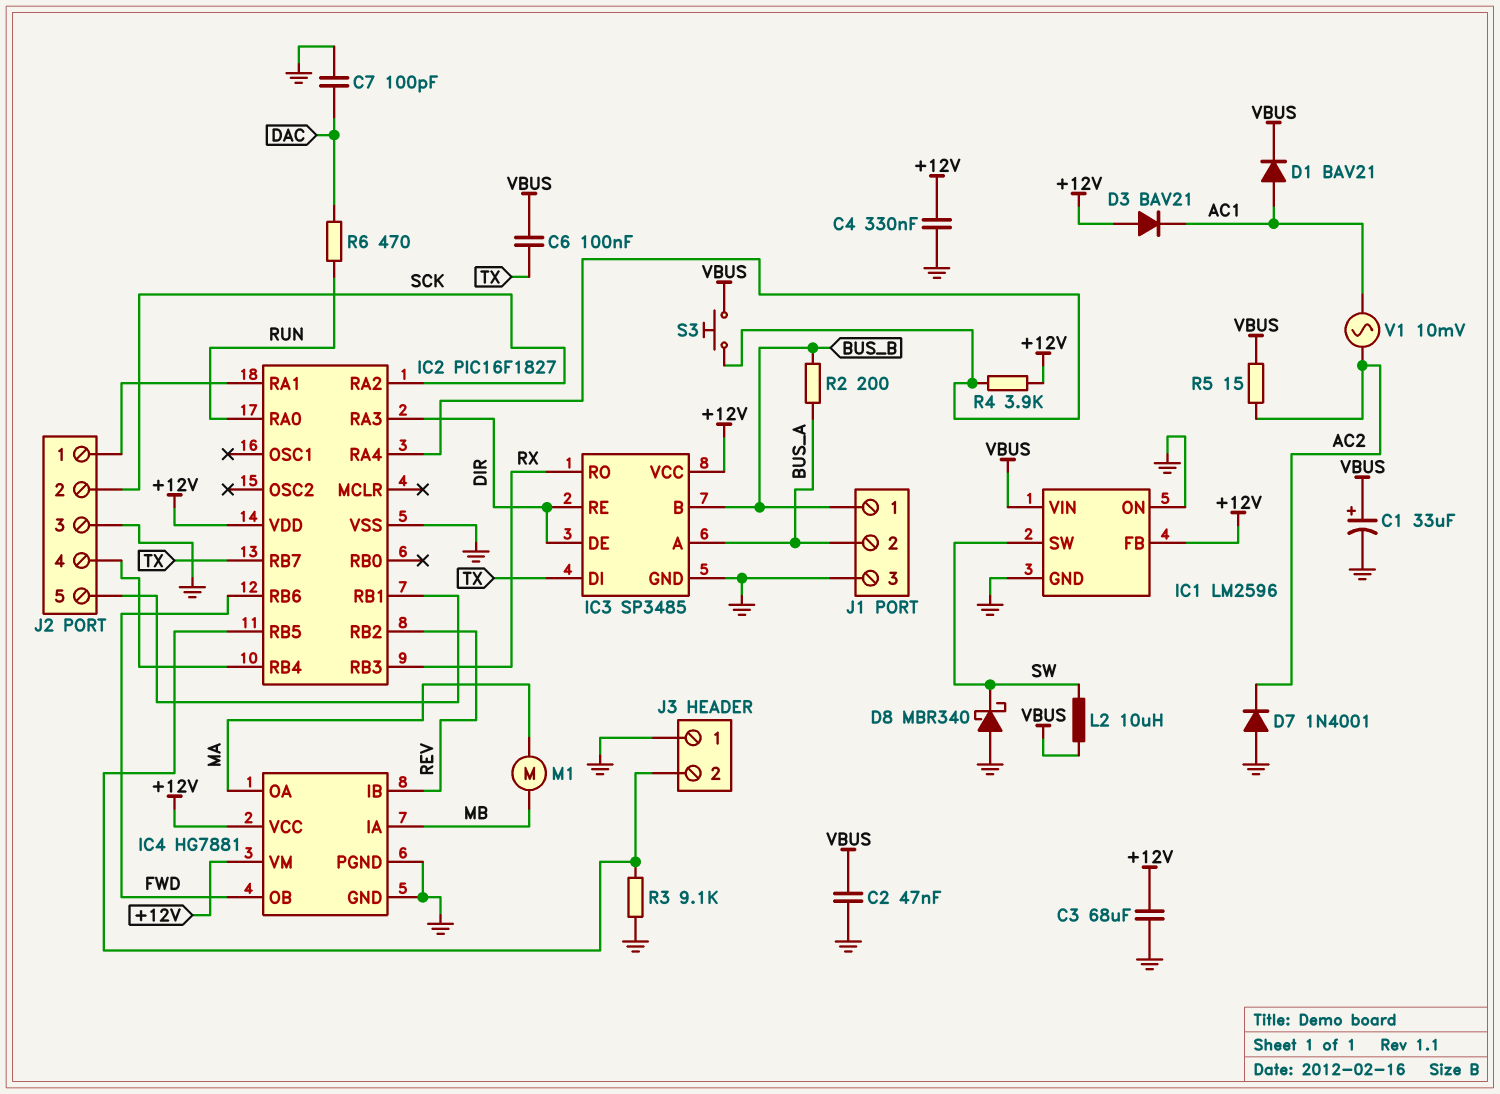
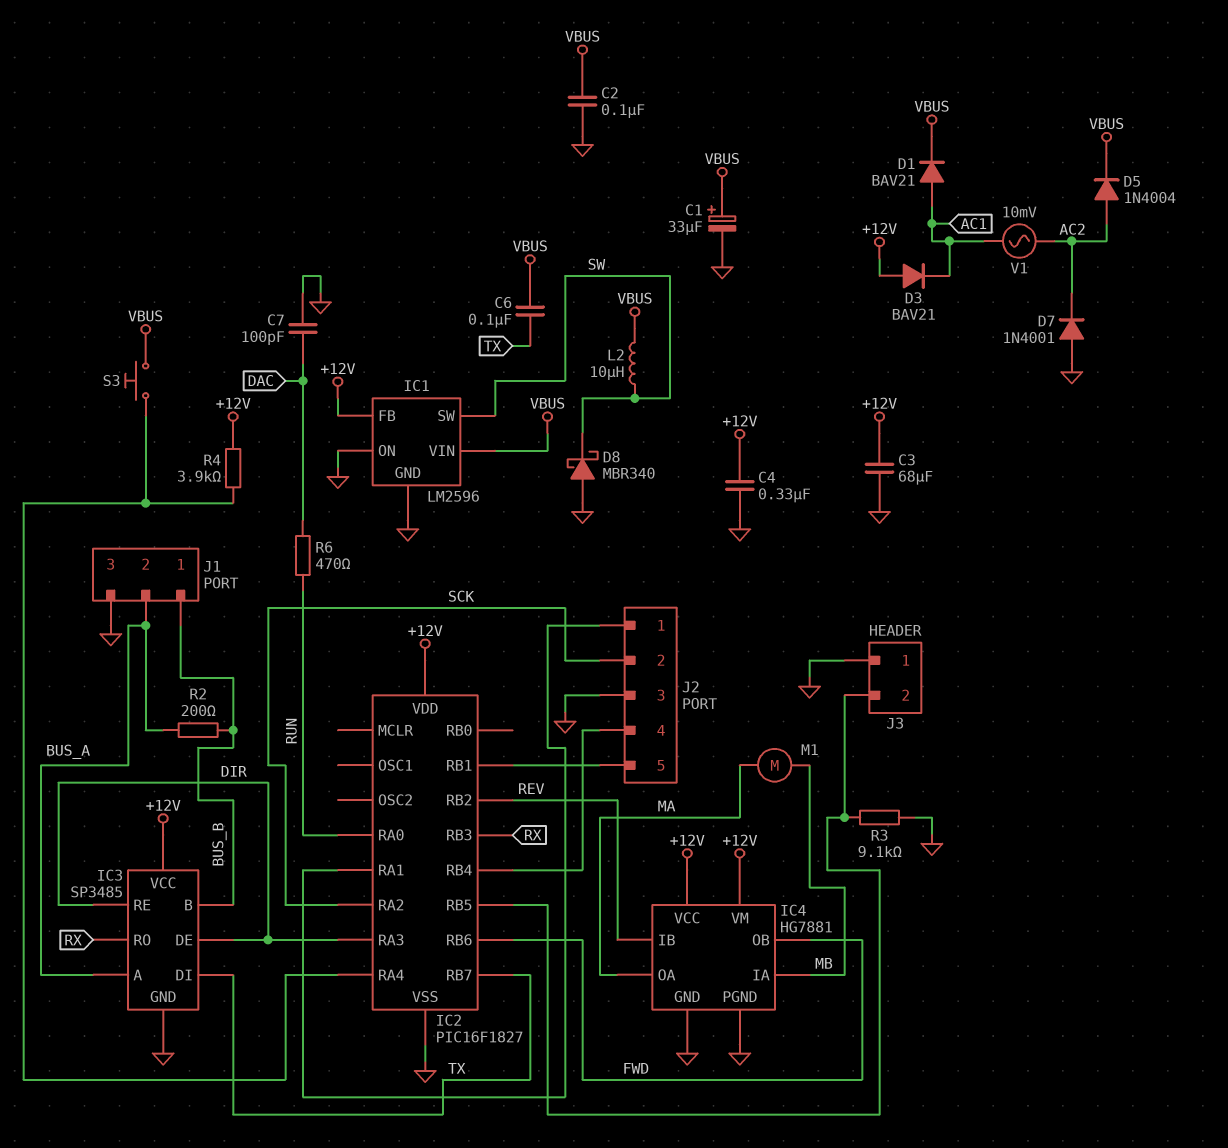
C2: 47nF (GND, VBUS) -> 100nF (GND, VBUS)
D5: none -> diode 1N4004 (A AC2, K VBUS)
R5: 15 (AC2, VBUS) -> none

